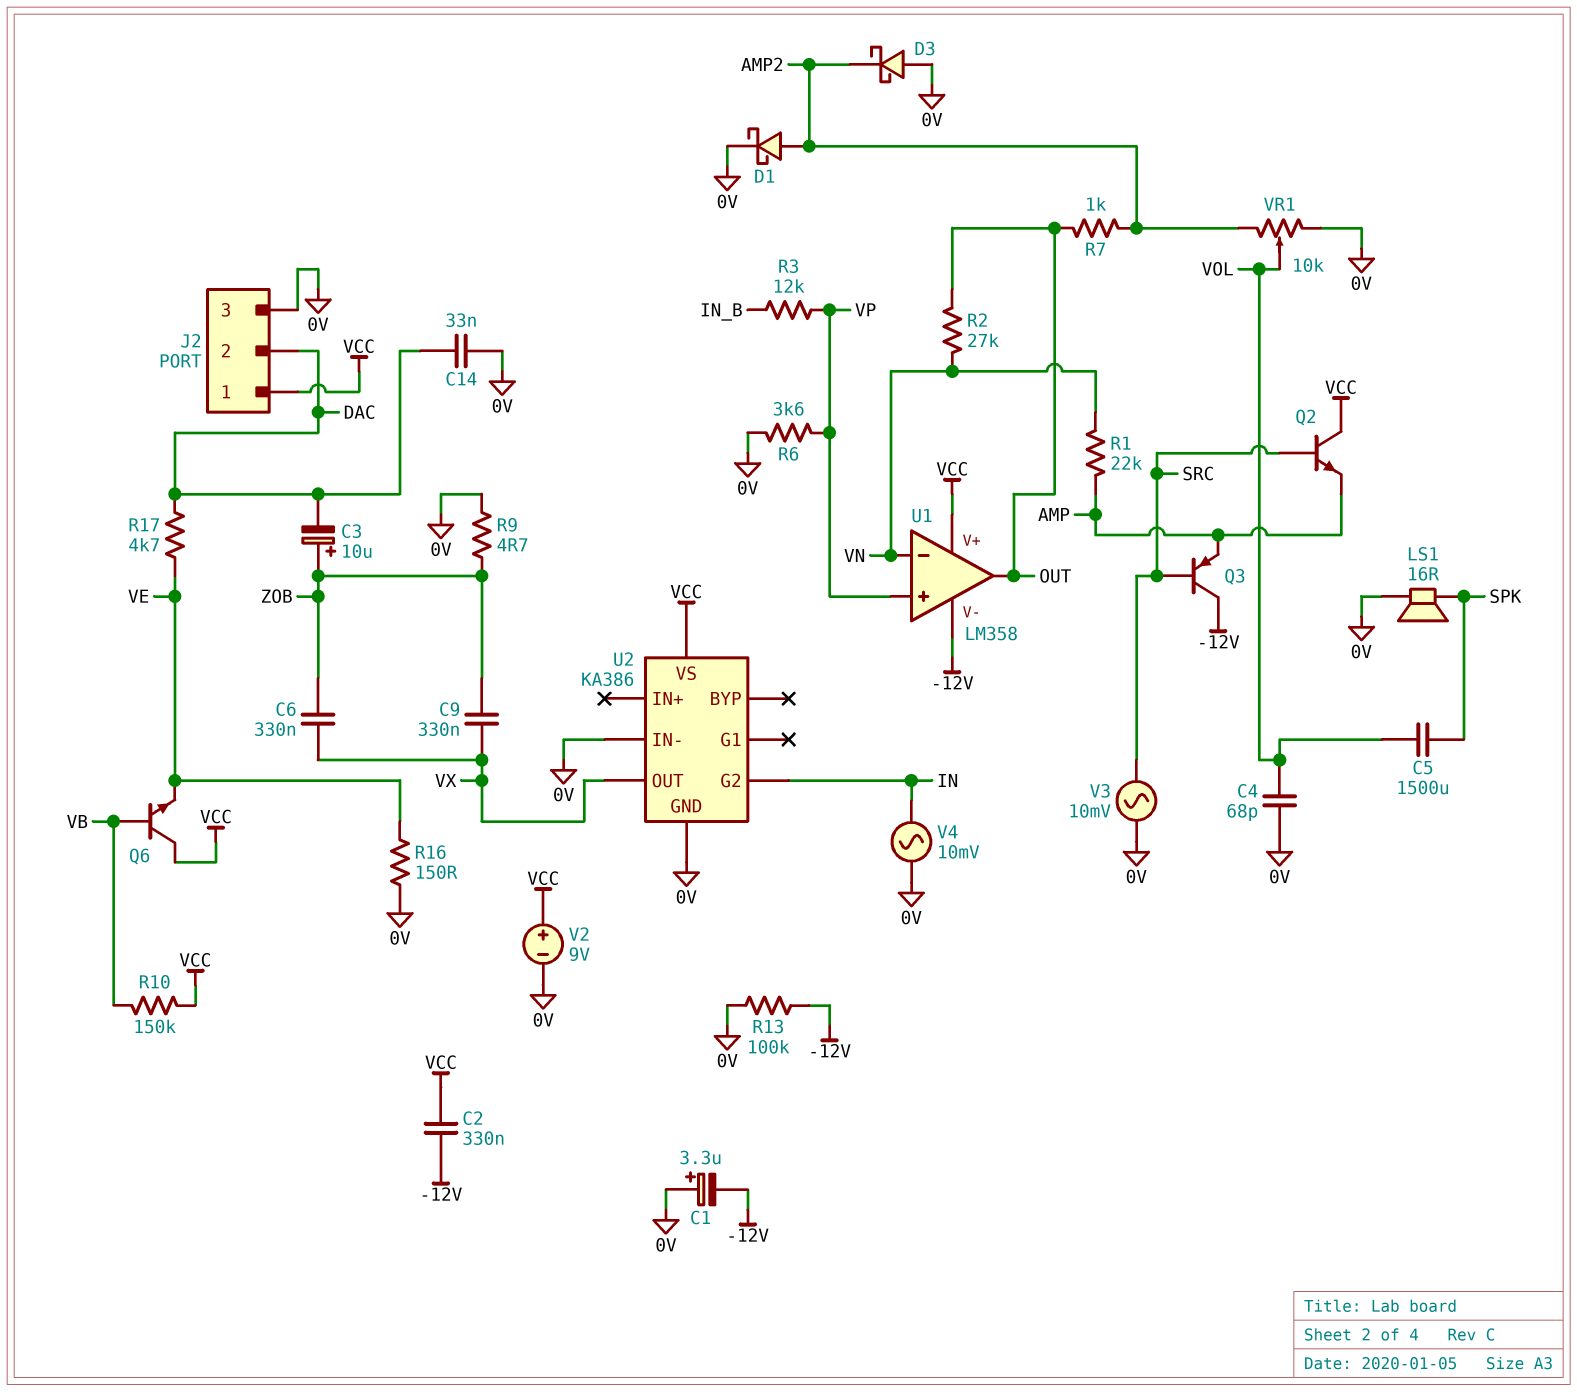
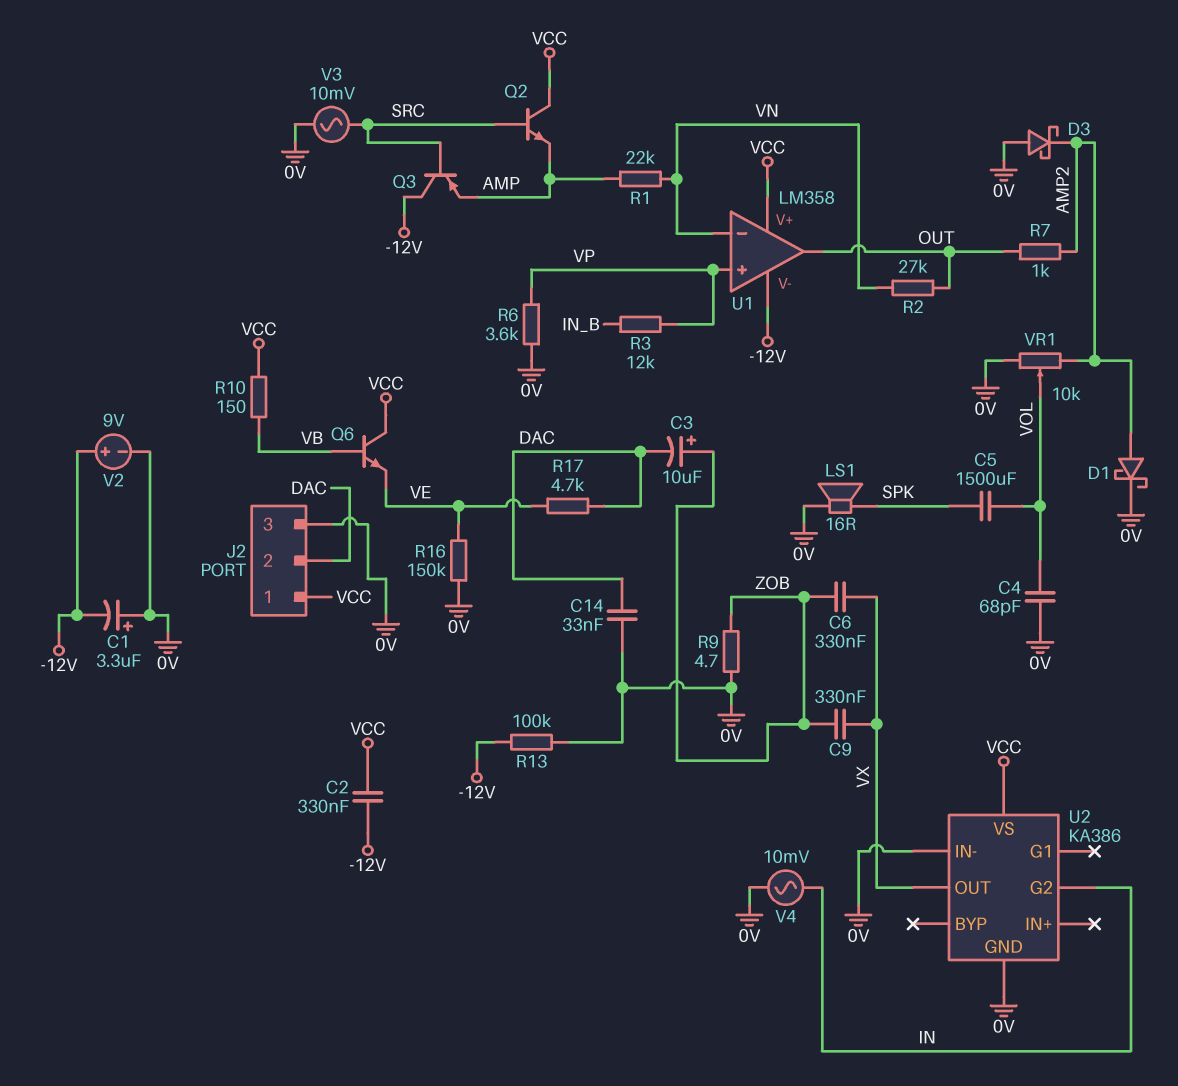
R10: 150k (VB, VCC) -> 150 (VB, VCC)
R16: 150 (0V, VE) -> 150k (0V, VE)
V2: 9V (plus VCC, minus 0V) -> 9V (plus -12V, minus 0V)

